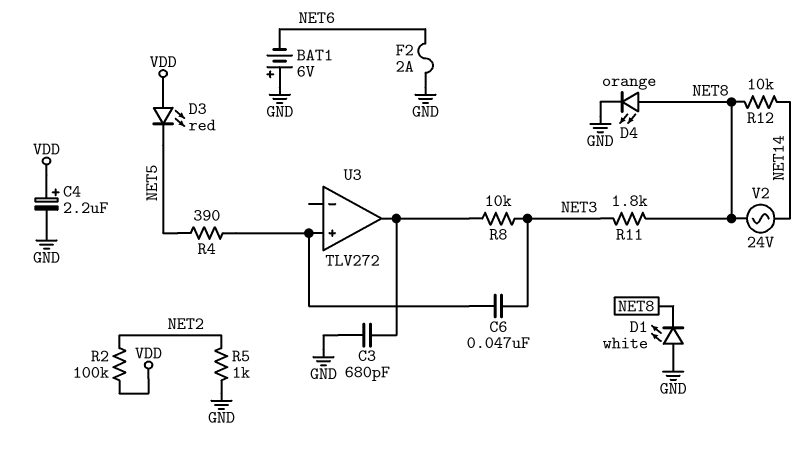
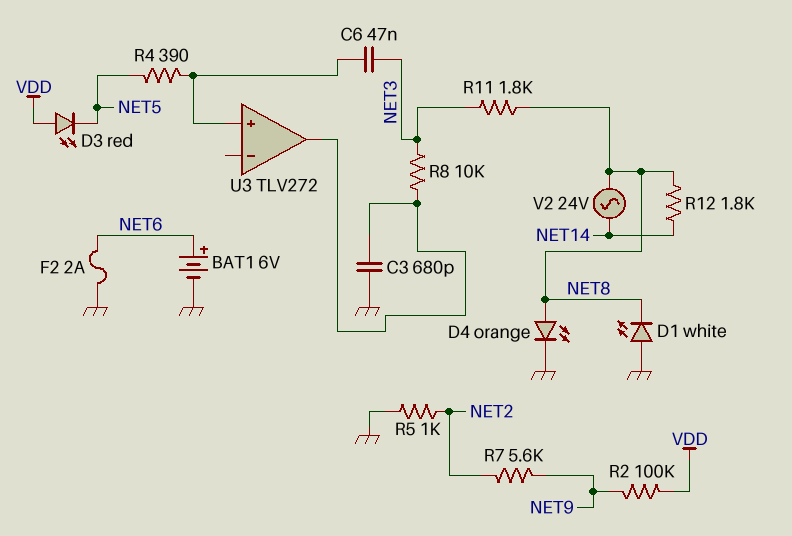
BAT1: 6V (plus GND, minus NET6) -> 6V (plus NET6, minus GND)
C4: 2.2uF (plus VDD, minus GND) -> none
R2: 100k (NET2, VDD) -> 100k (NET9, VDD)
R7: none -> 5.6k (NET2, NET9)
R12: 10k (NET8, NET14) -> 1.8k (NET8, NET14)

